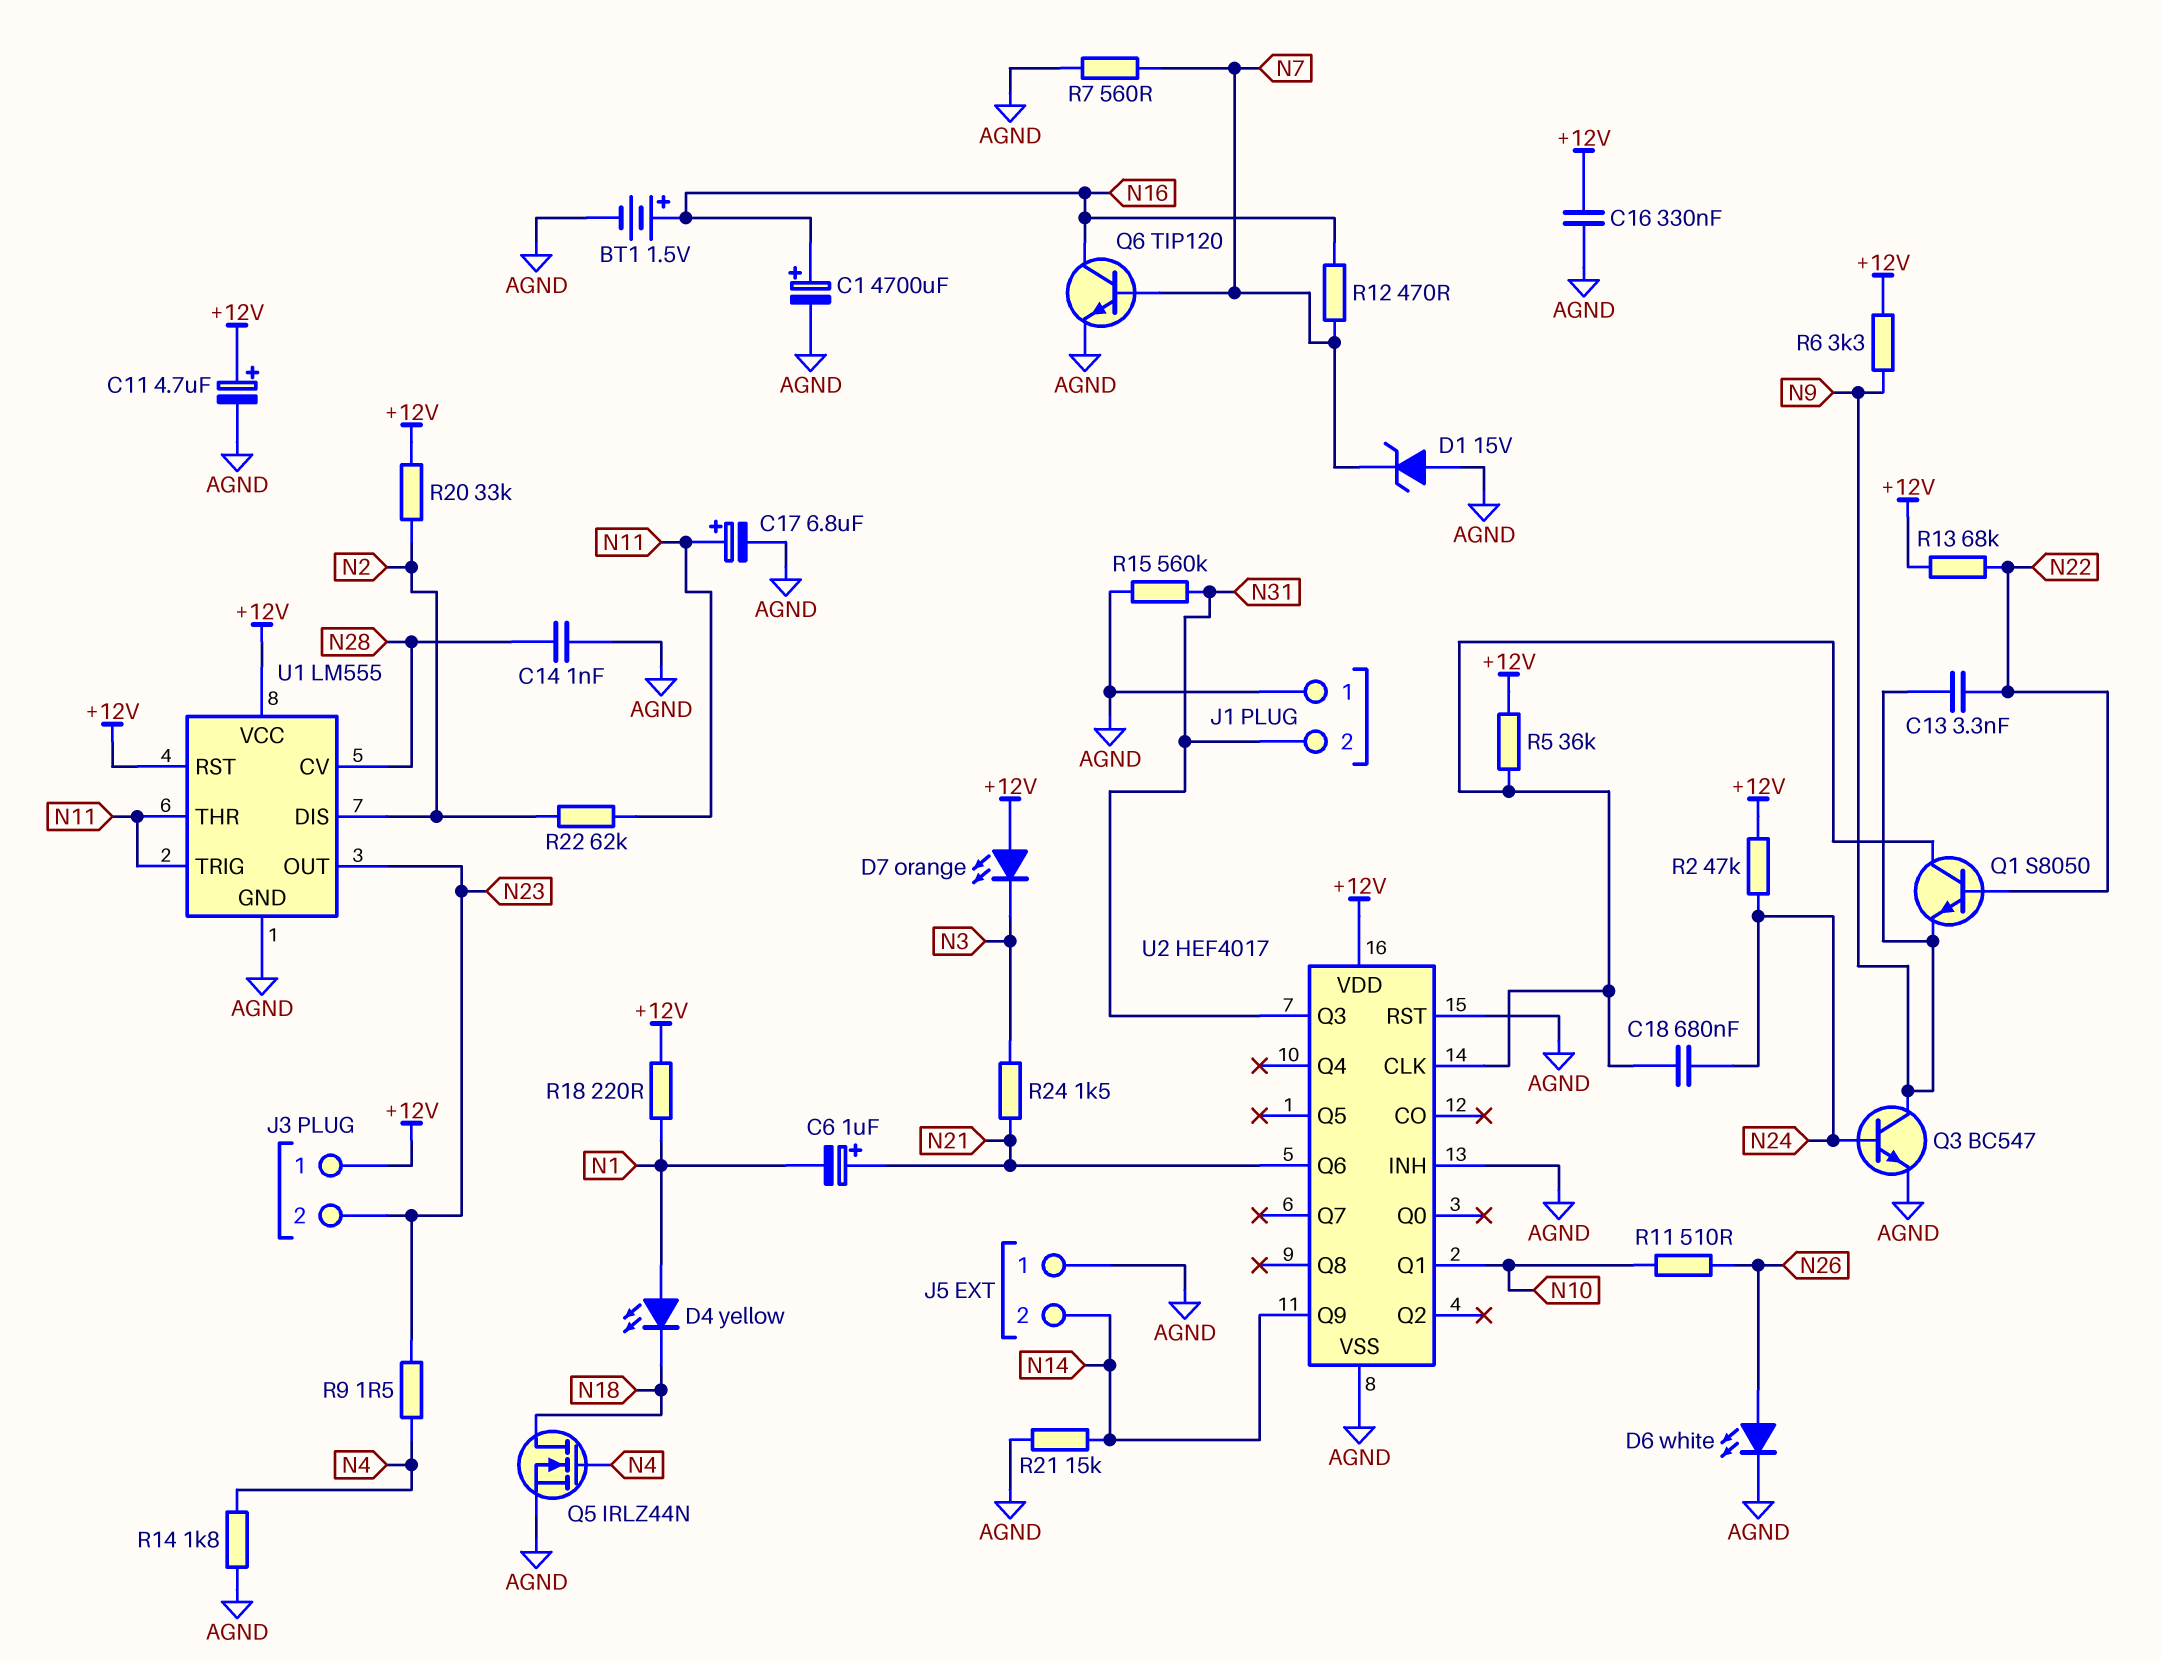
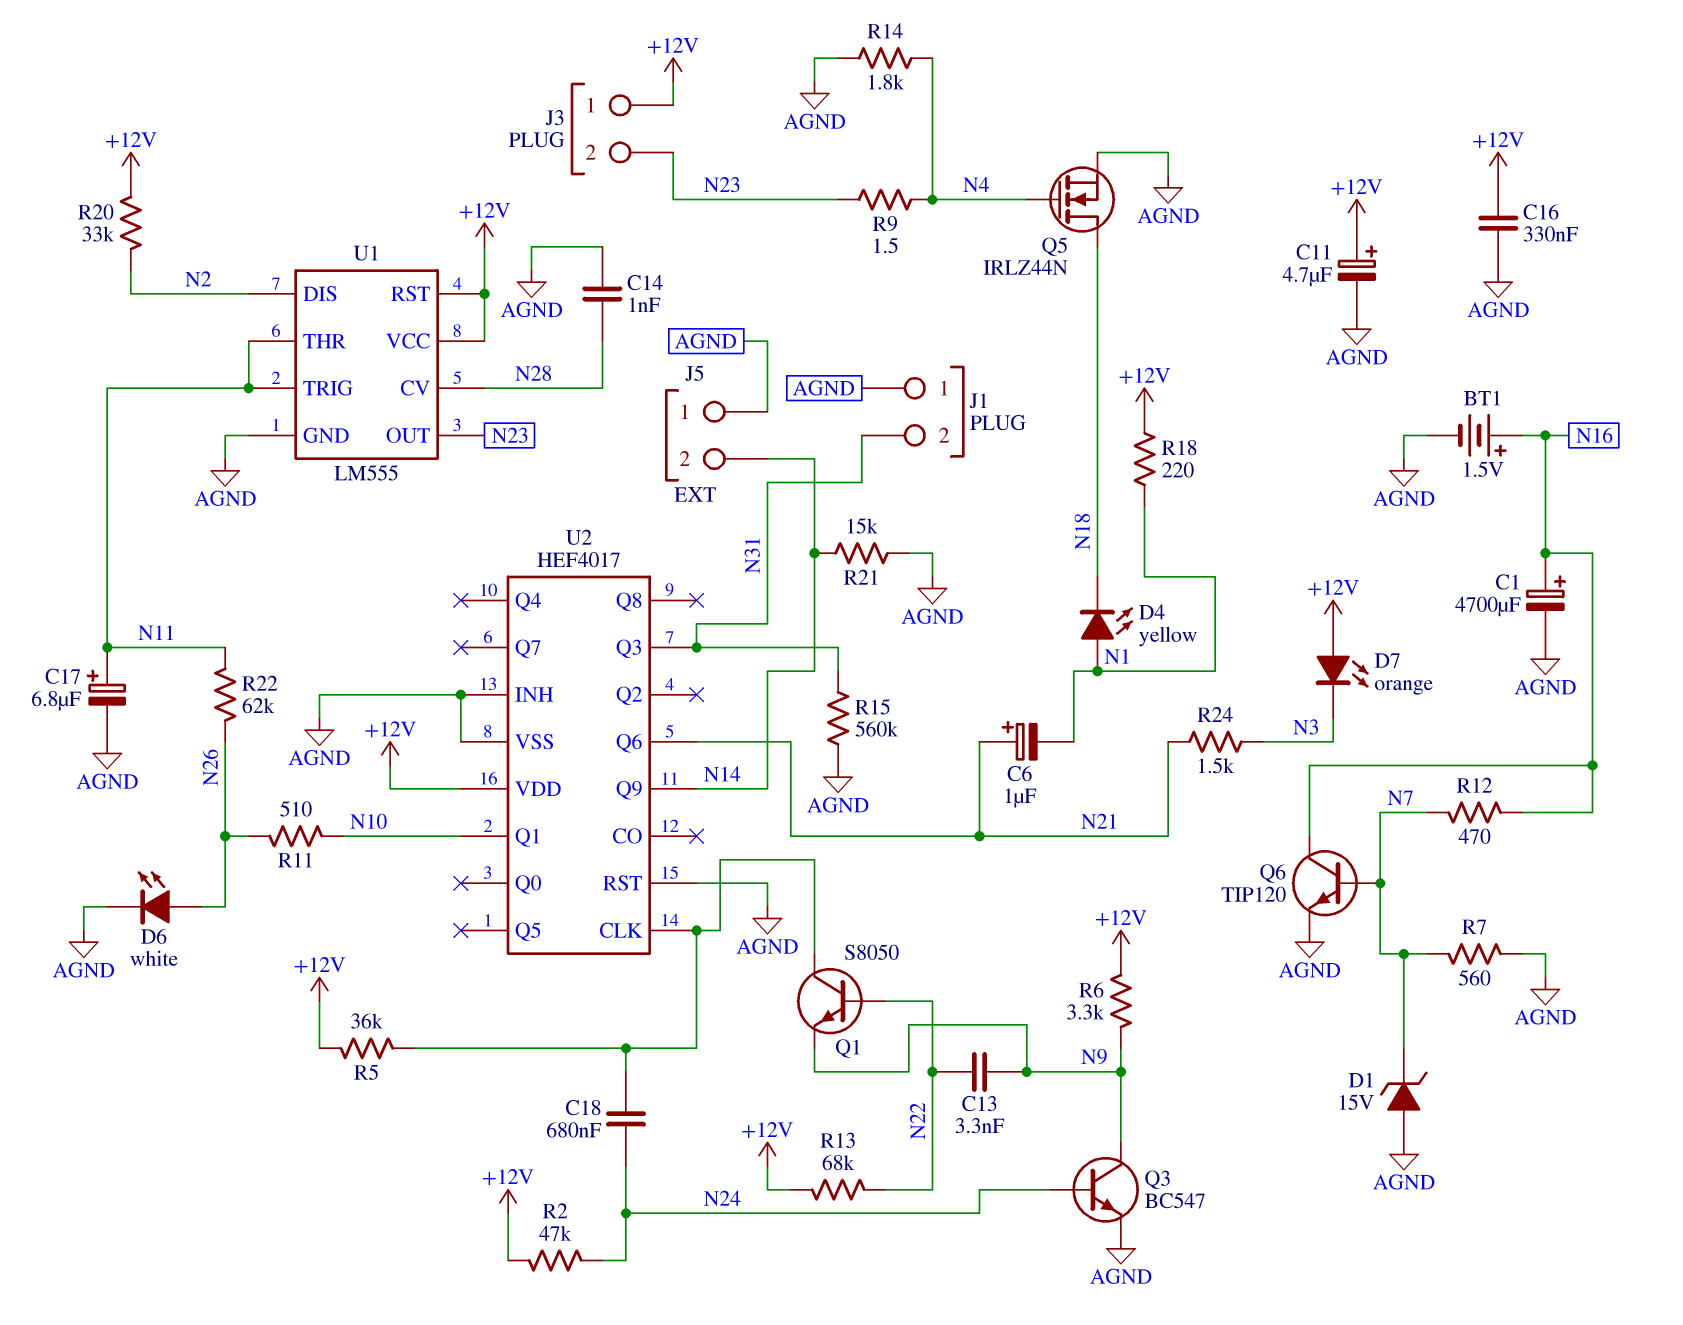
R22: 62k (N2, N11) -> 62k (N11, N26)

